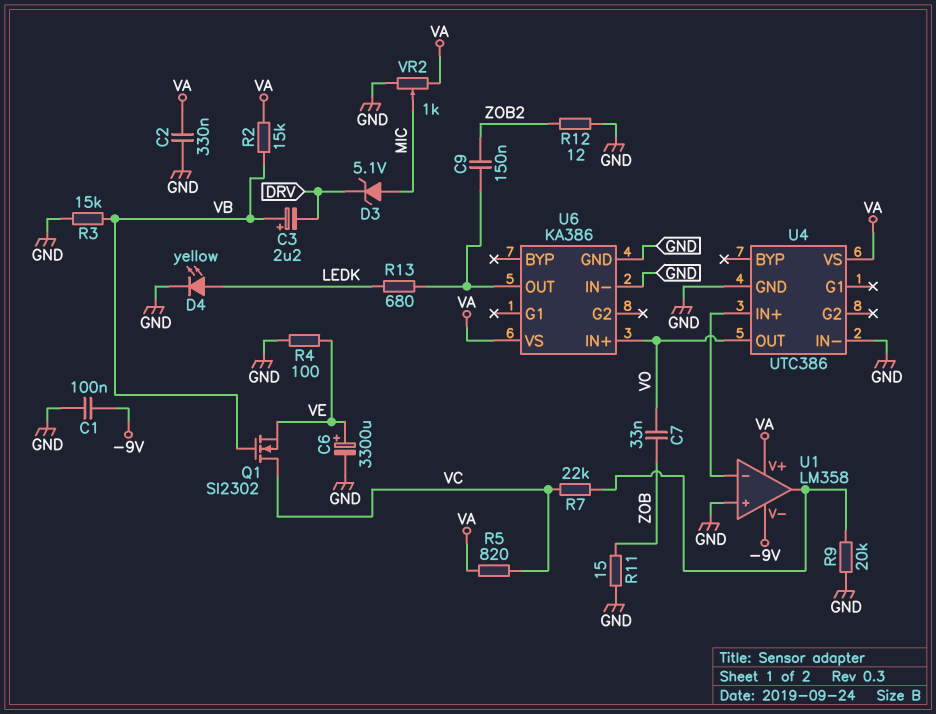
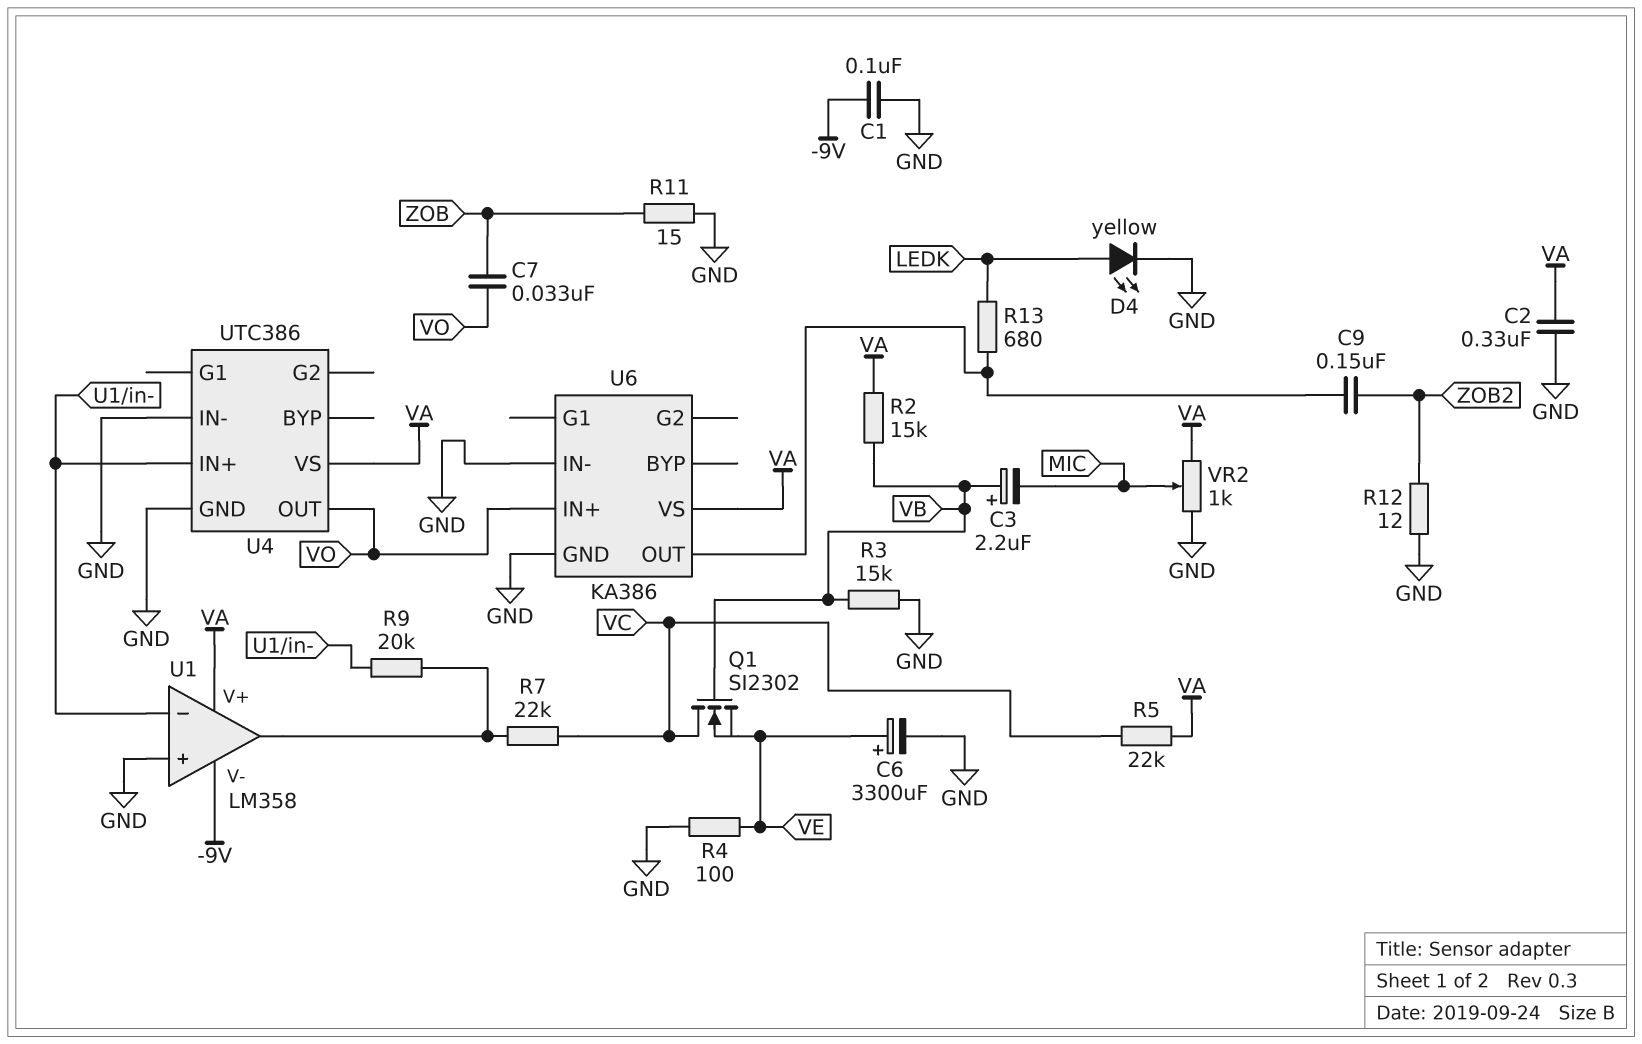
C3: 2.2uF (plus VB, minus DRV) -> 2.2uF (plus VB, minus MIC)
D3: zener 5.1V (A MIC, K DRV) -> none
R5: 820 (VA, VC) -> 22k (VA, VC)
R9: 20k (GND, U1/out) -> 20k (U1/in-, U1/out)

